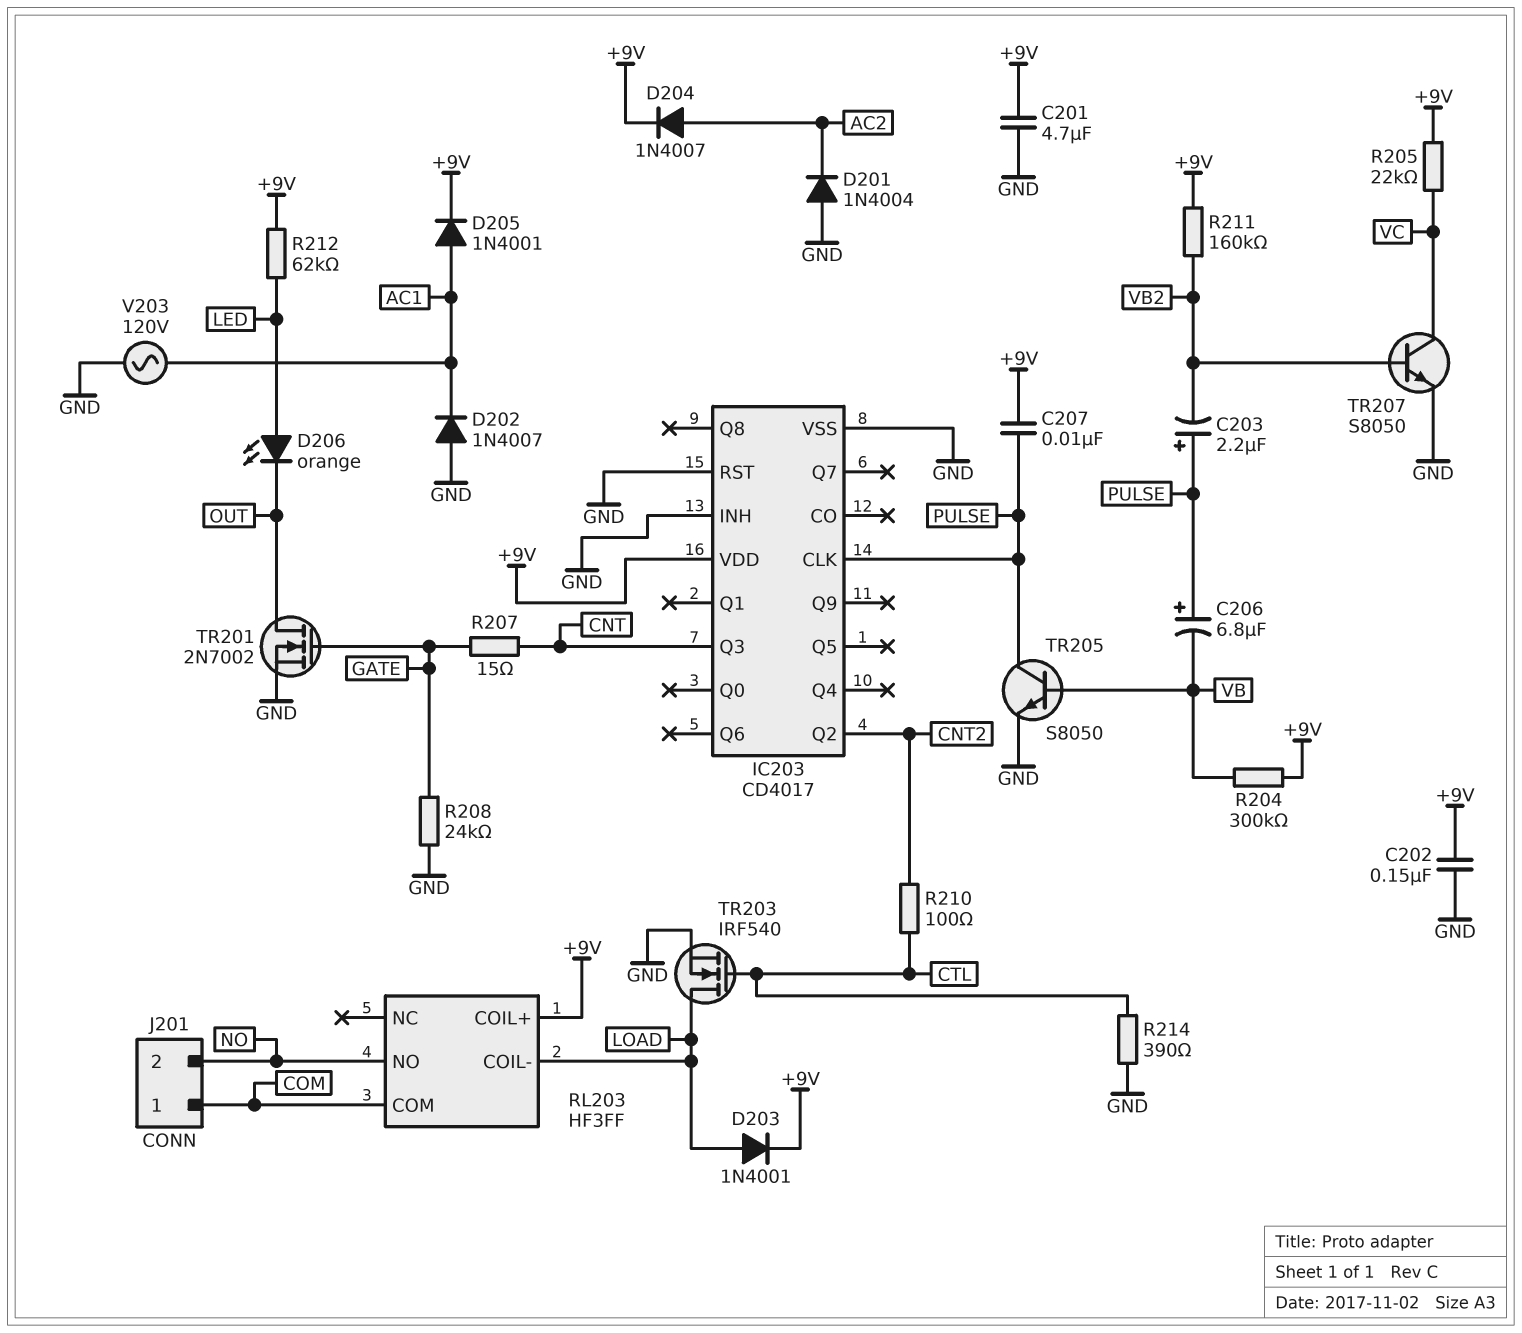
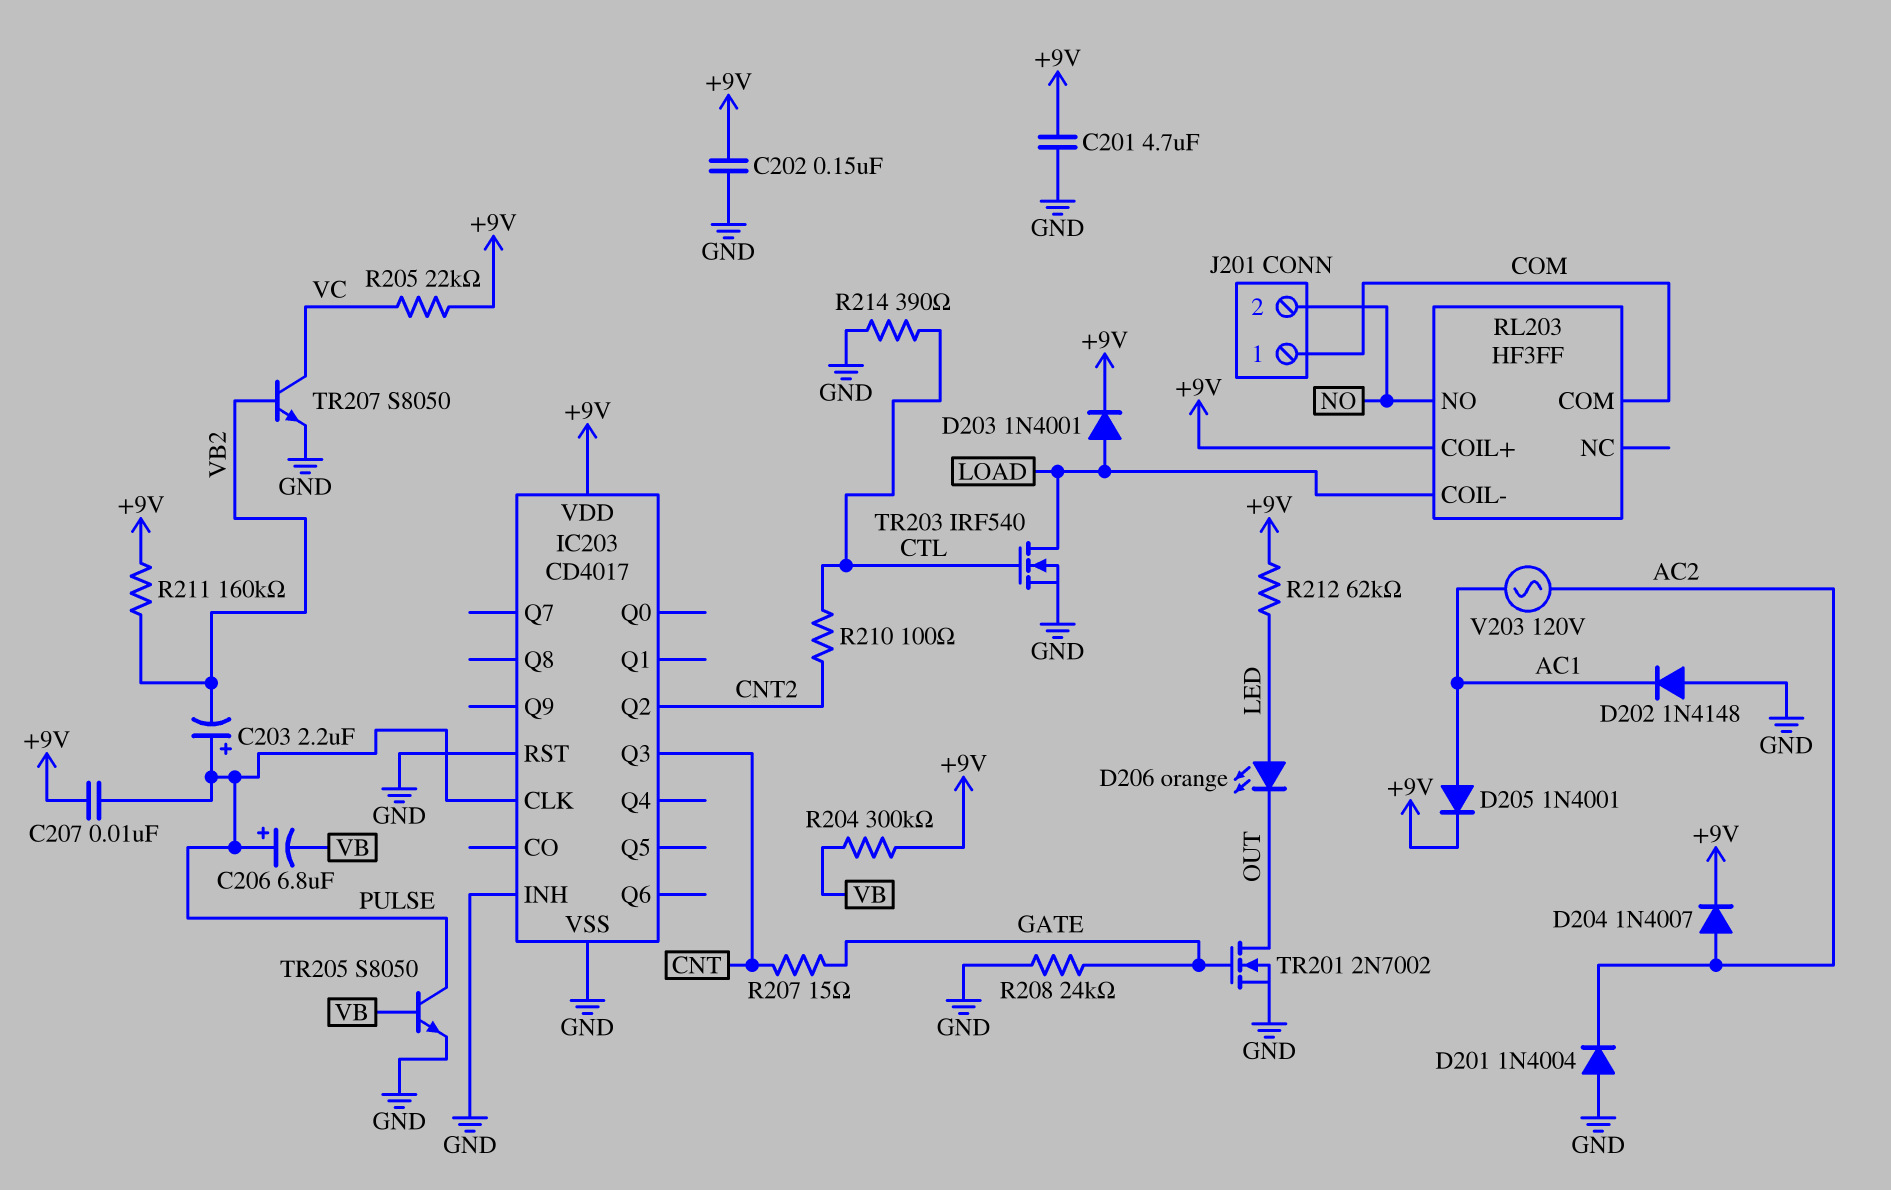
D202: diode 1N4007 (A GND, K AC1) -> diode 1N4148 (A GND, K AC1)
V203: AC 120V (AC1, GND) -> AC 120V (AC1, AC2)

